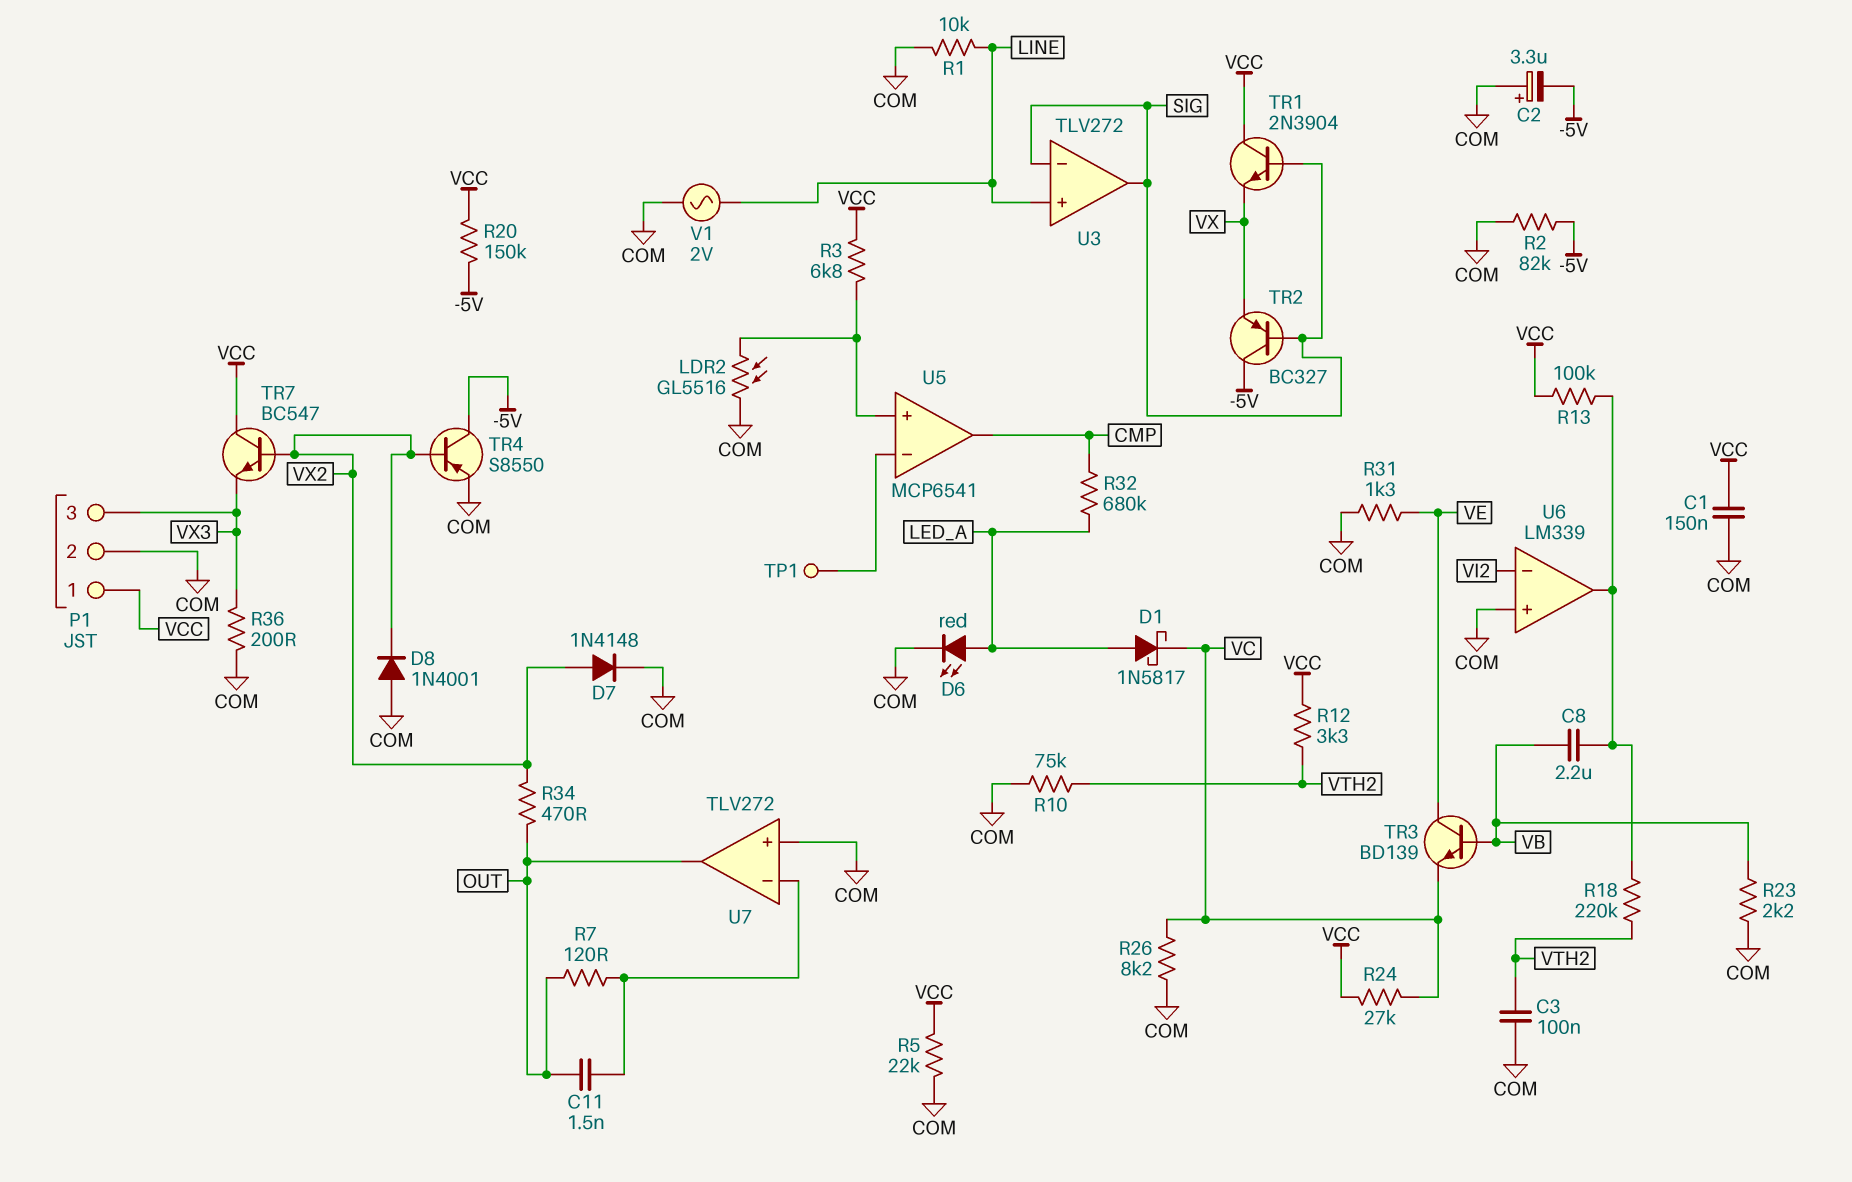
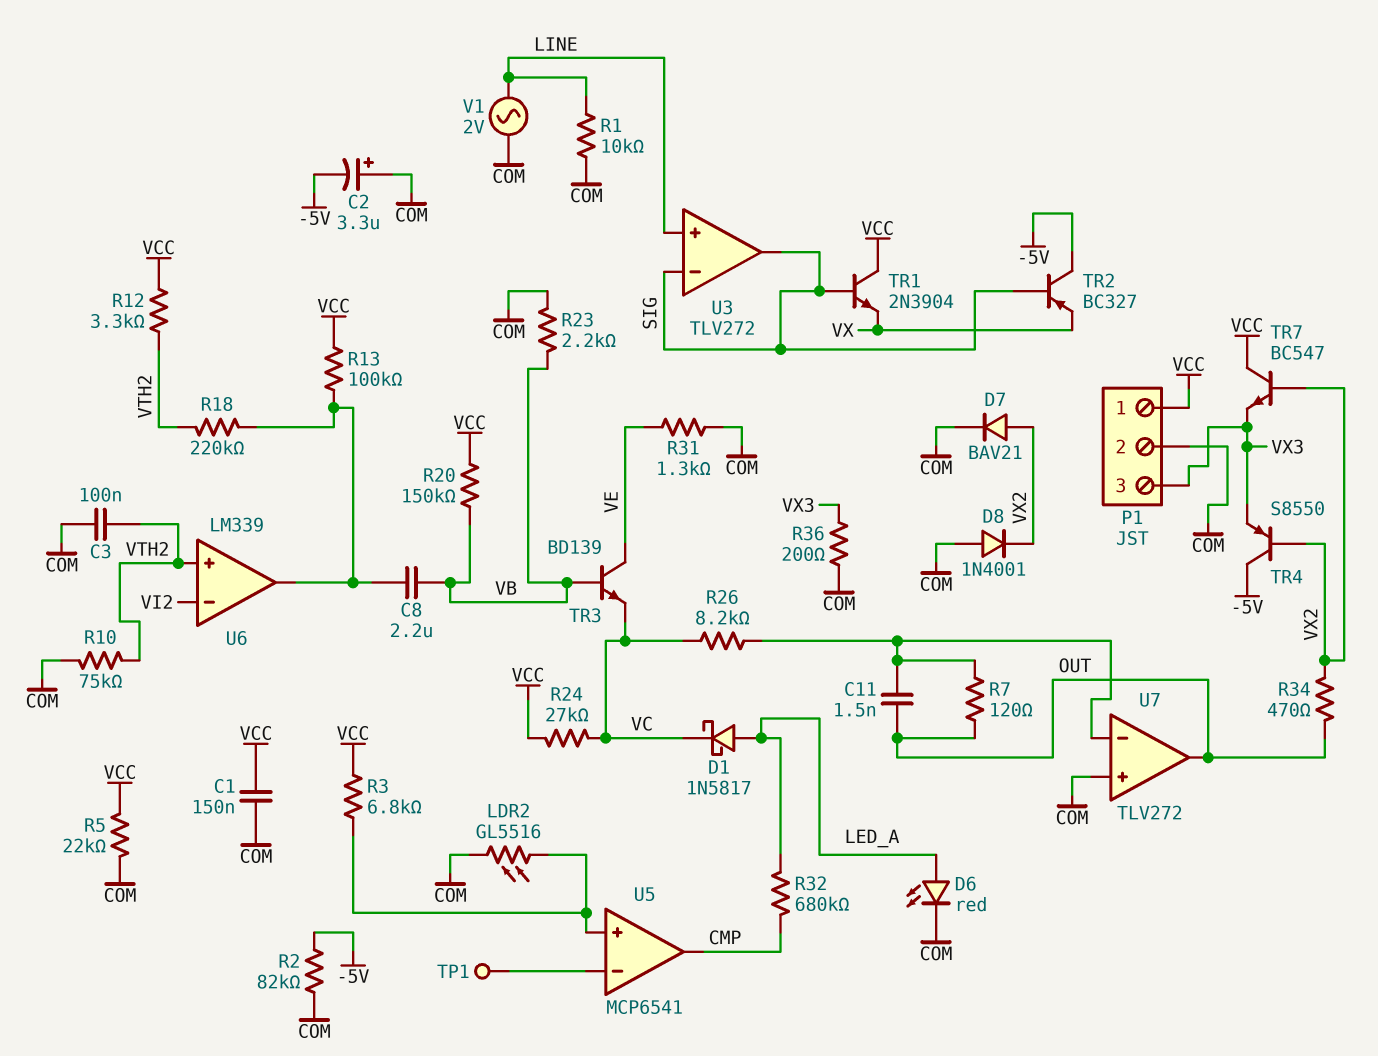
D7: diode 1N4148 (A VX2, K COM) -> diode BAV21 (A VX2, K COM)
R20: 150k (-5V, VCC) -> 150k (VB, VCC)
R26: 8.2k (COM, VC) -> 8.2k (U7/in-, VC)
TR4: PNP S8550 (B VX2, C -5V, E COM) -> PNP S8550 (B VX2, C -5V, E VX3)
U6 pin in+: COM -> VTH2

